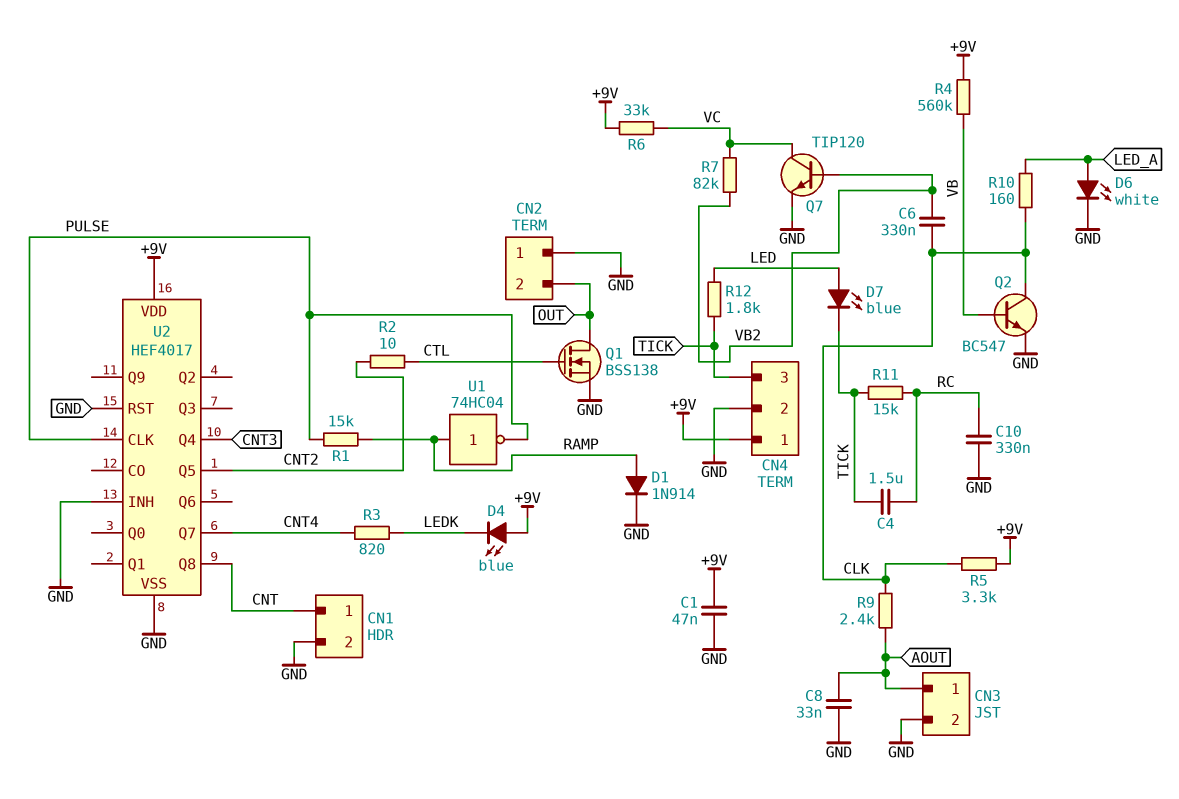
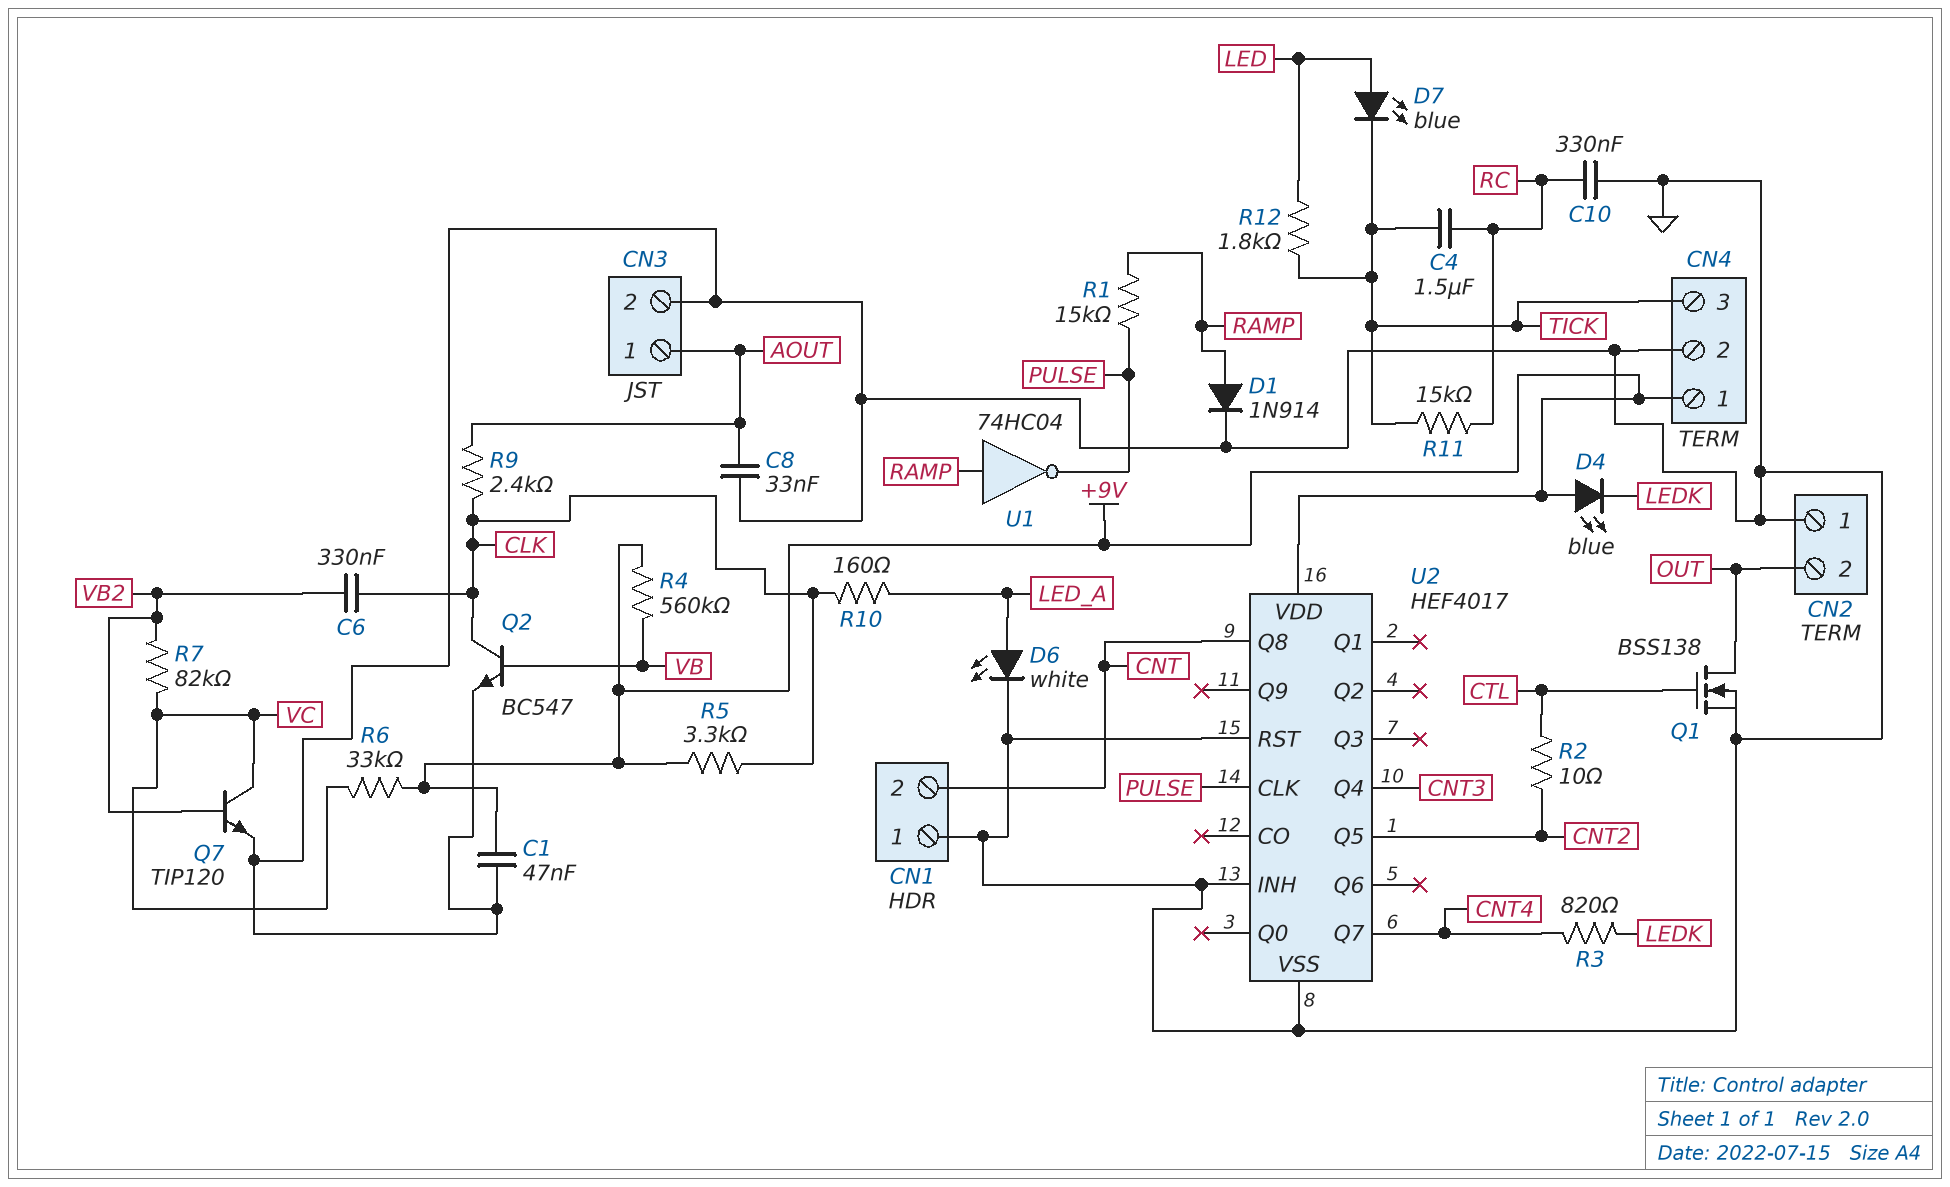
CN1 pin 1: CNT -> GND
CN1 pin 2: GND -> CNT

